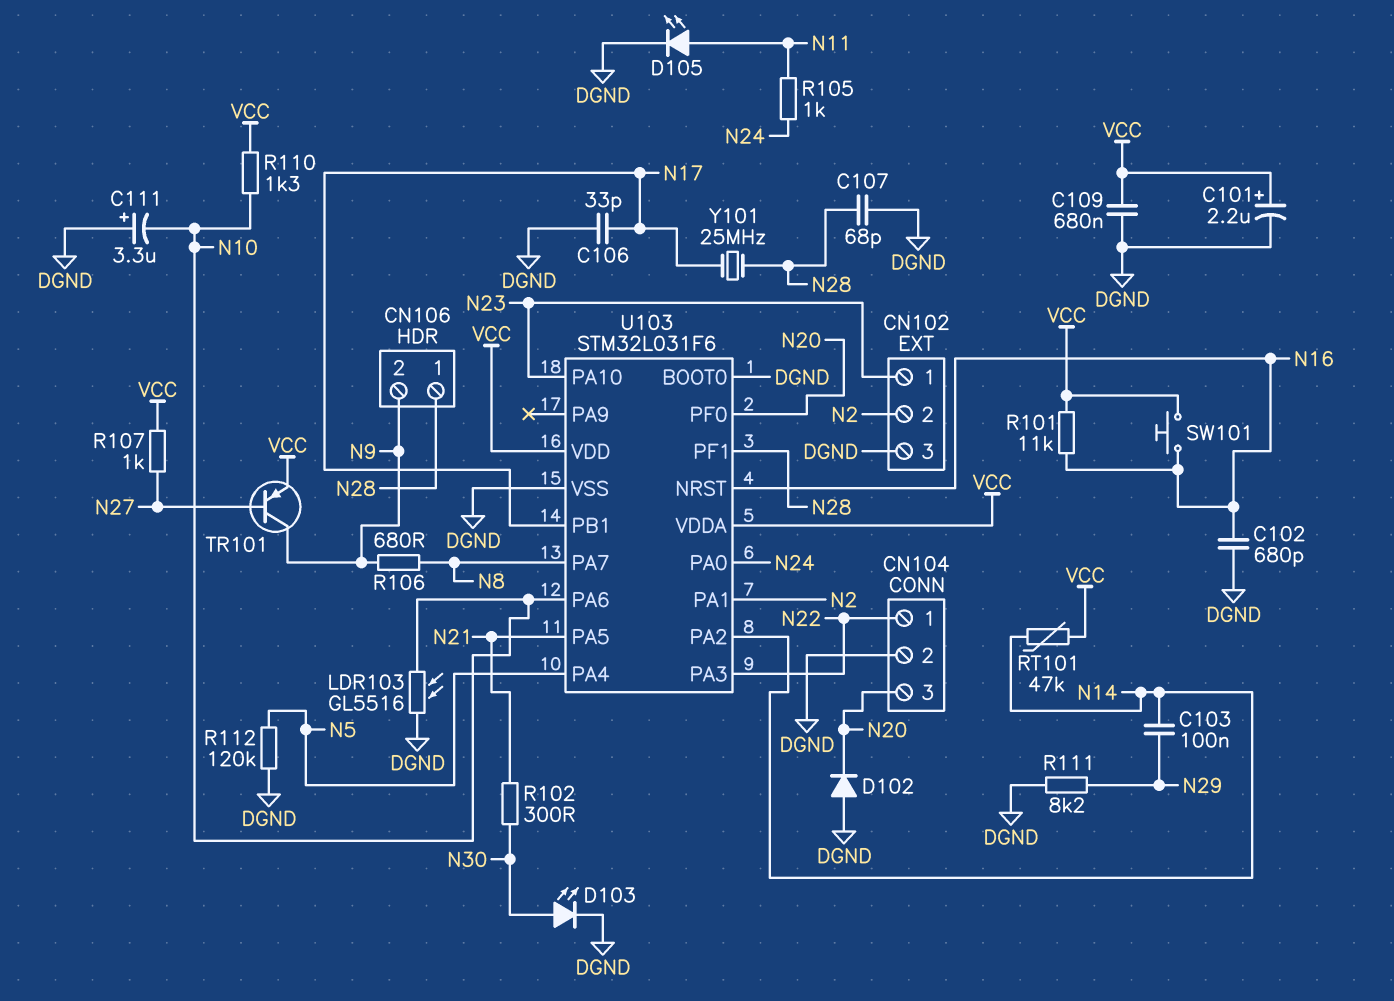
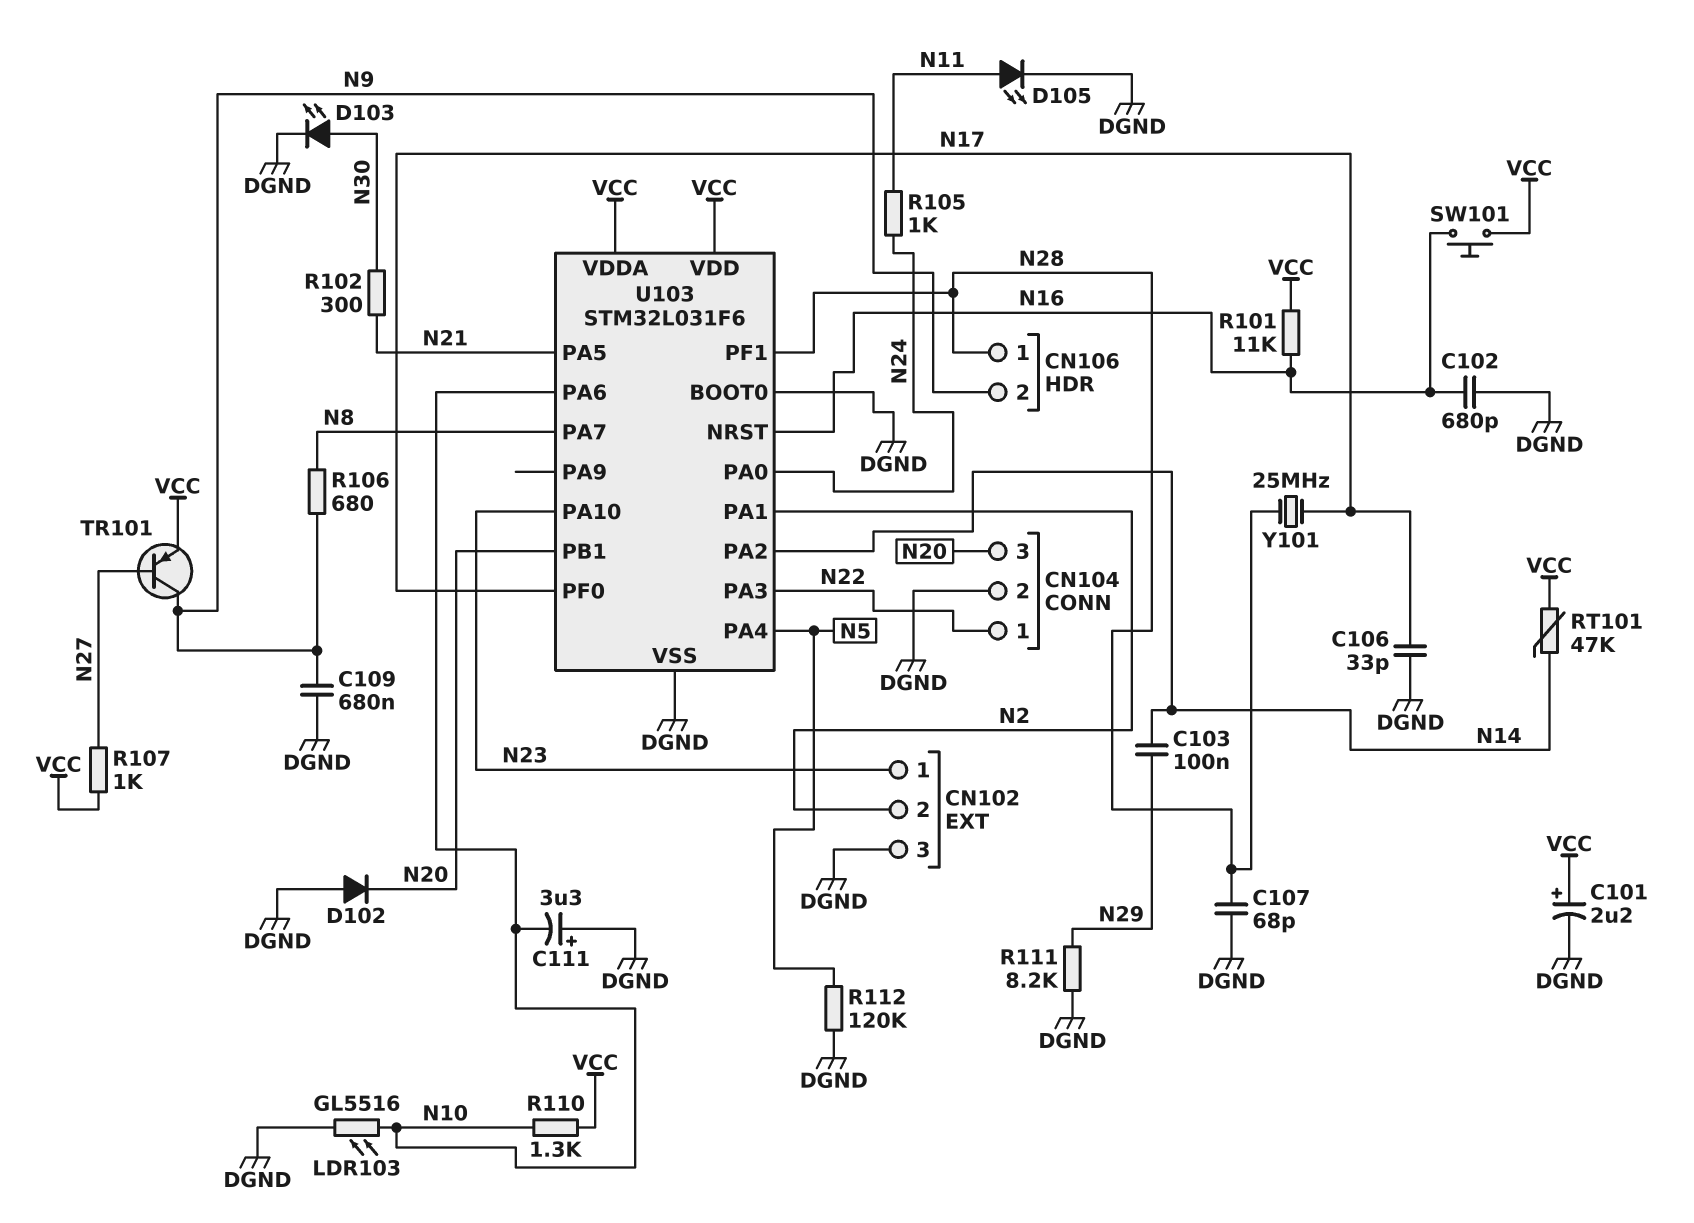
C109: 680nF (DGND, VCC) -> 680nF (DGND, N9)
U103 pin PB1: N17 -> N20
U103 pin PF0: N20 -> N17

